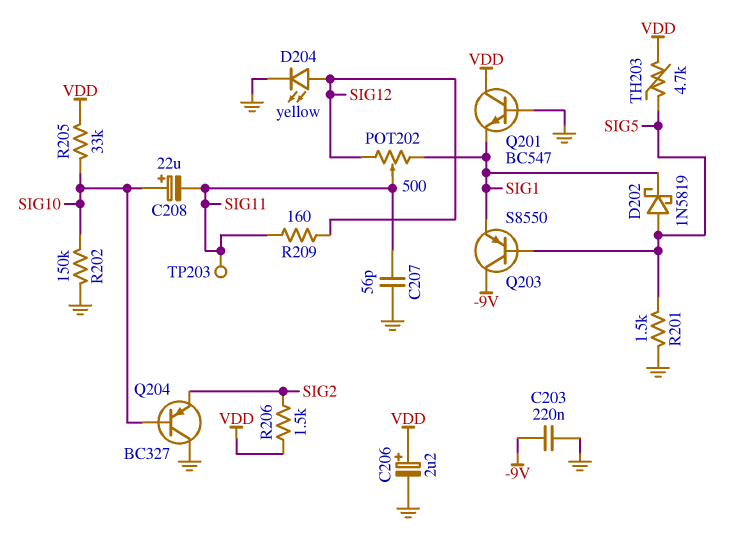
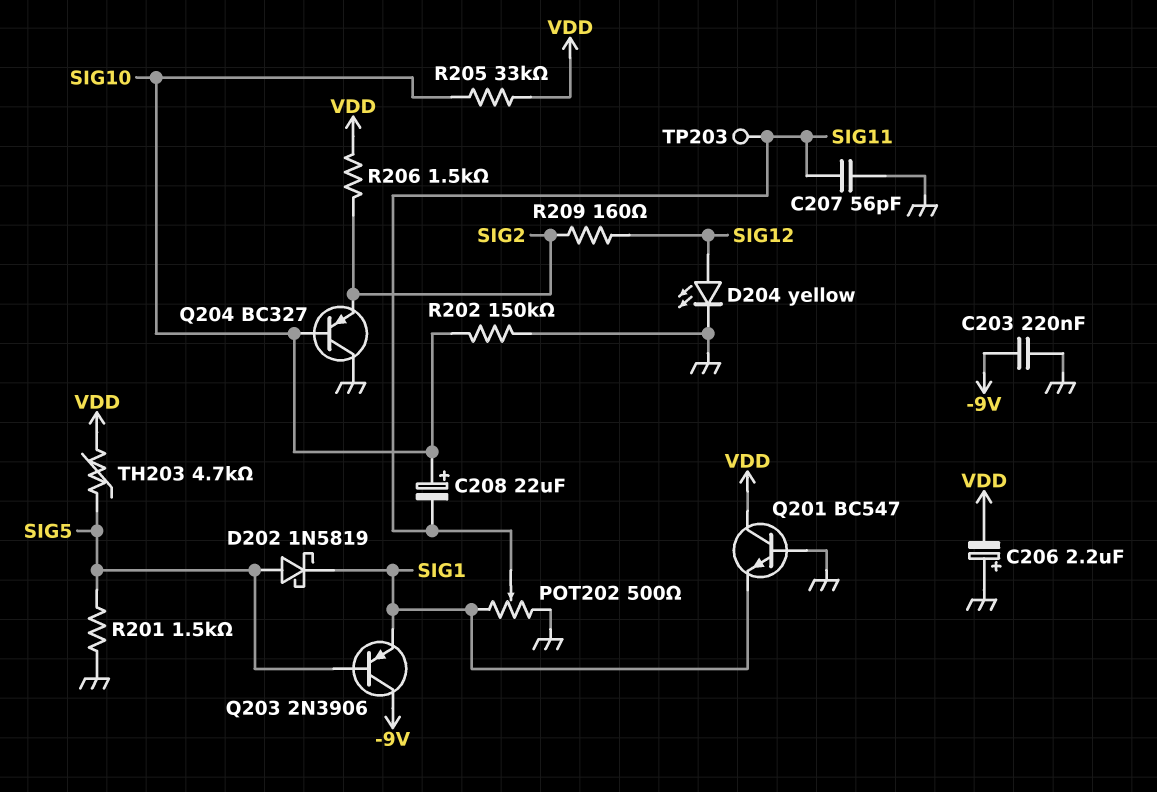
C206: 2.2uF (plus VDD, minus GND) -> 2.2uF (plus GND, minus VDD)
POT202: 500 (SIG1, SIG12, wiper SIG11) -> 500 (GND, SIG1, wiper SIG11)
Q203: PNP S8550 (B SIG5, C -9V, E SIG1) -> PNP 2N3906 (B SIG5, C -9V, E SIG1)
R209: 160 (SIG11, SIG12) -> 160 (SIG2, SIG12)

